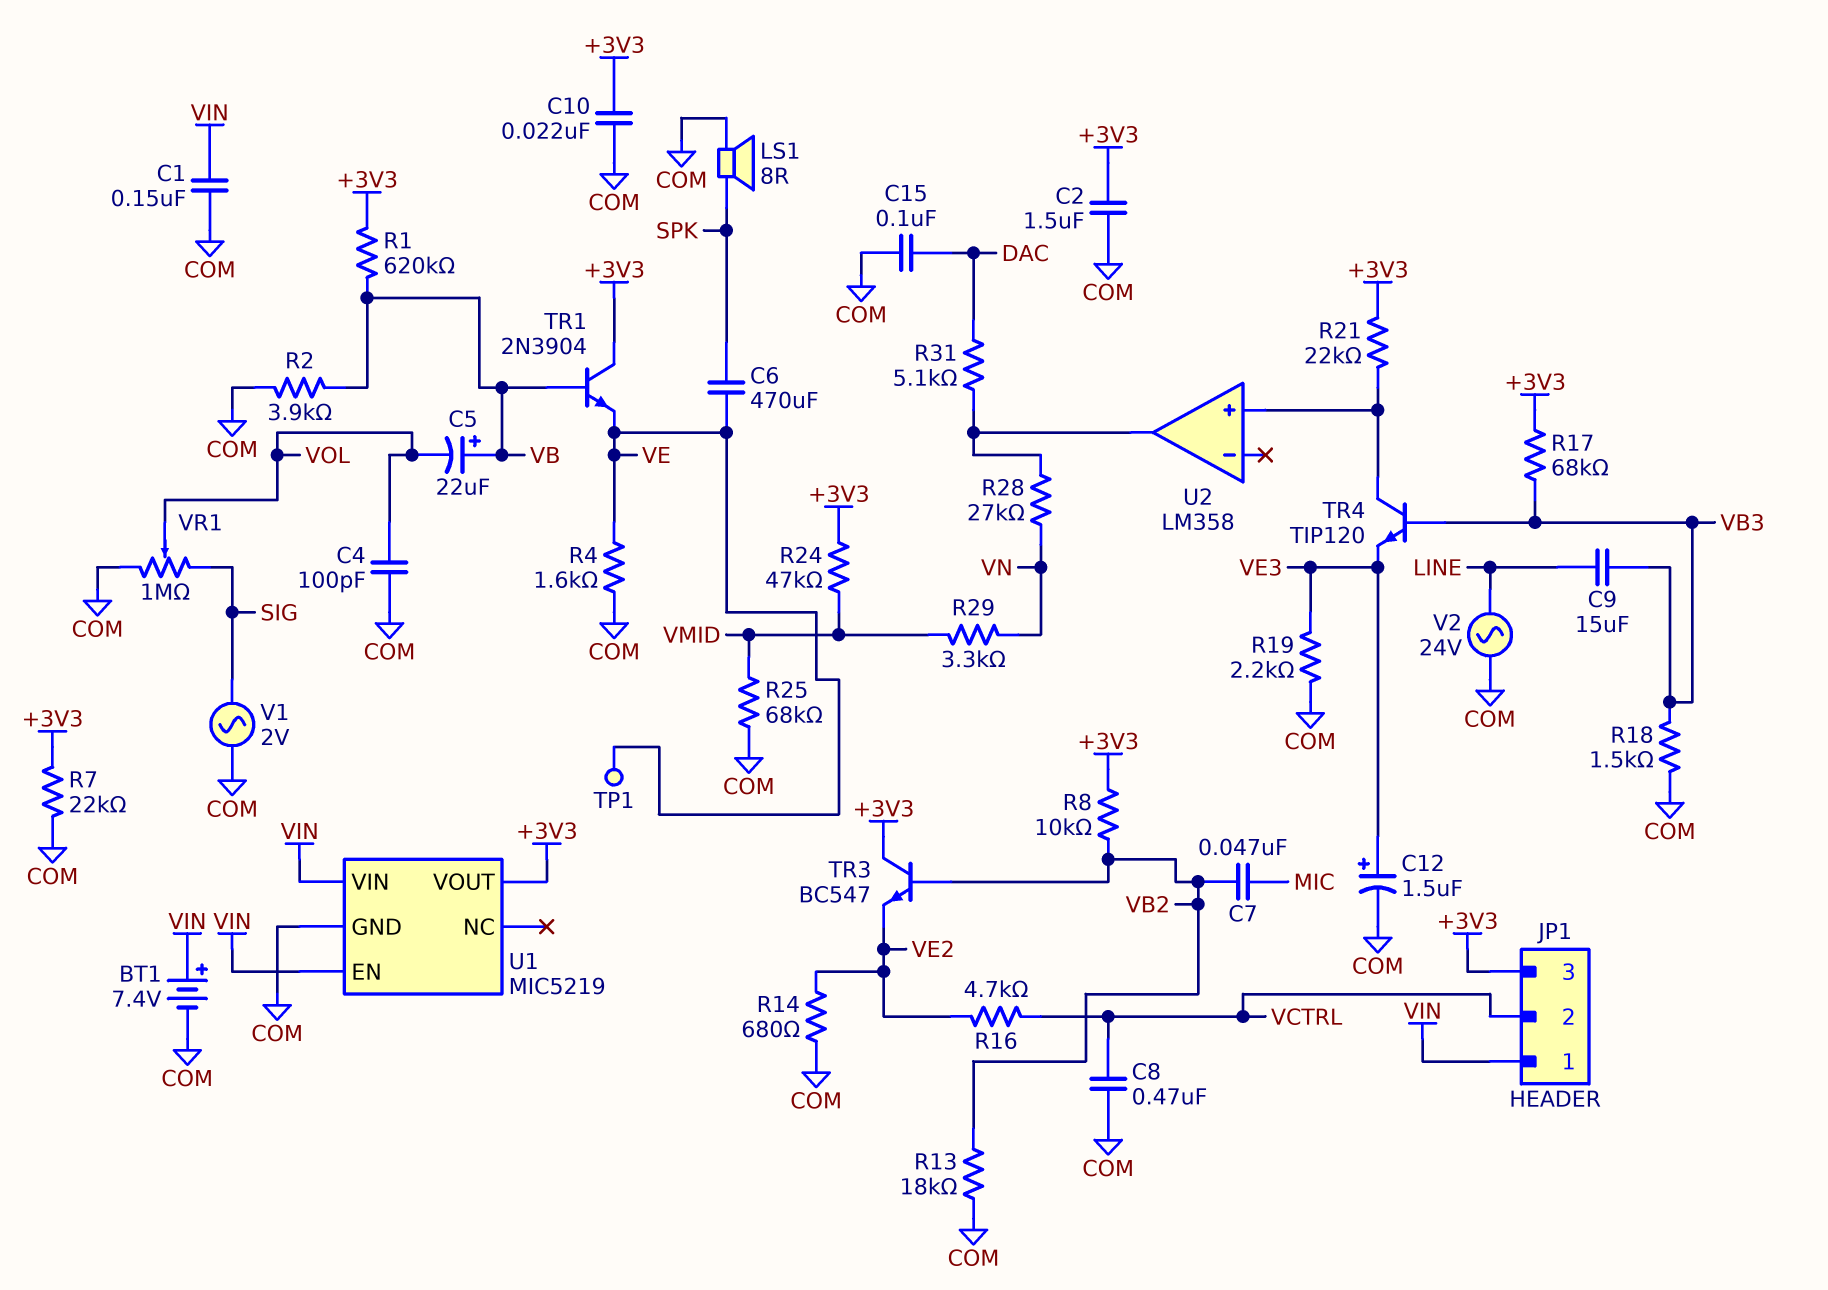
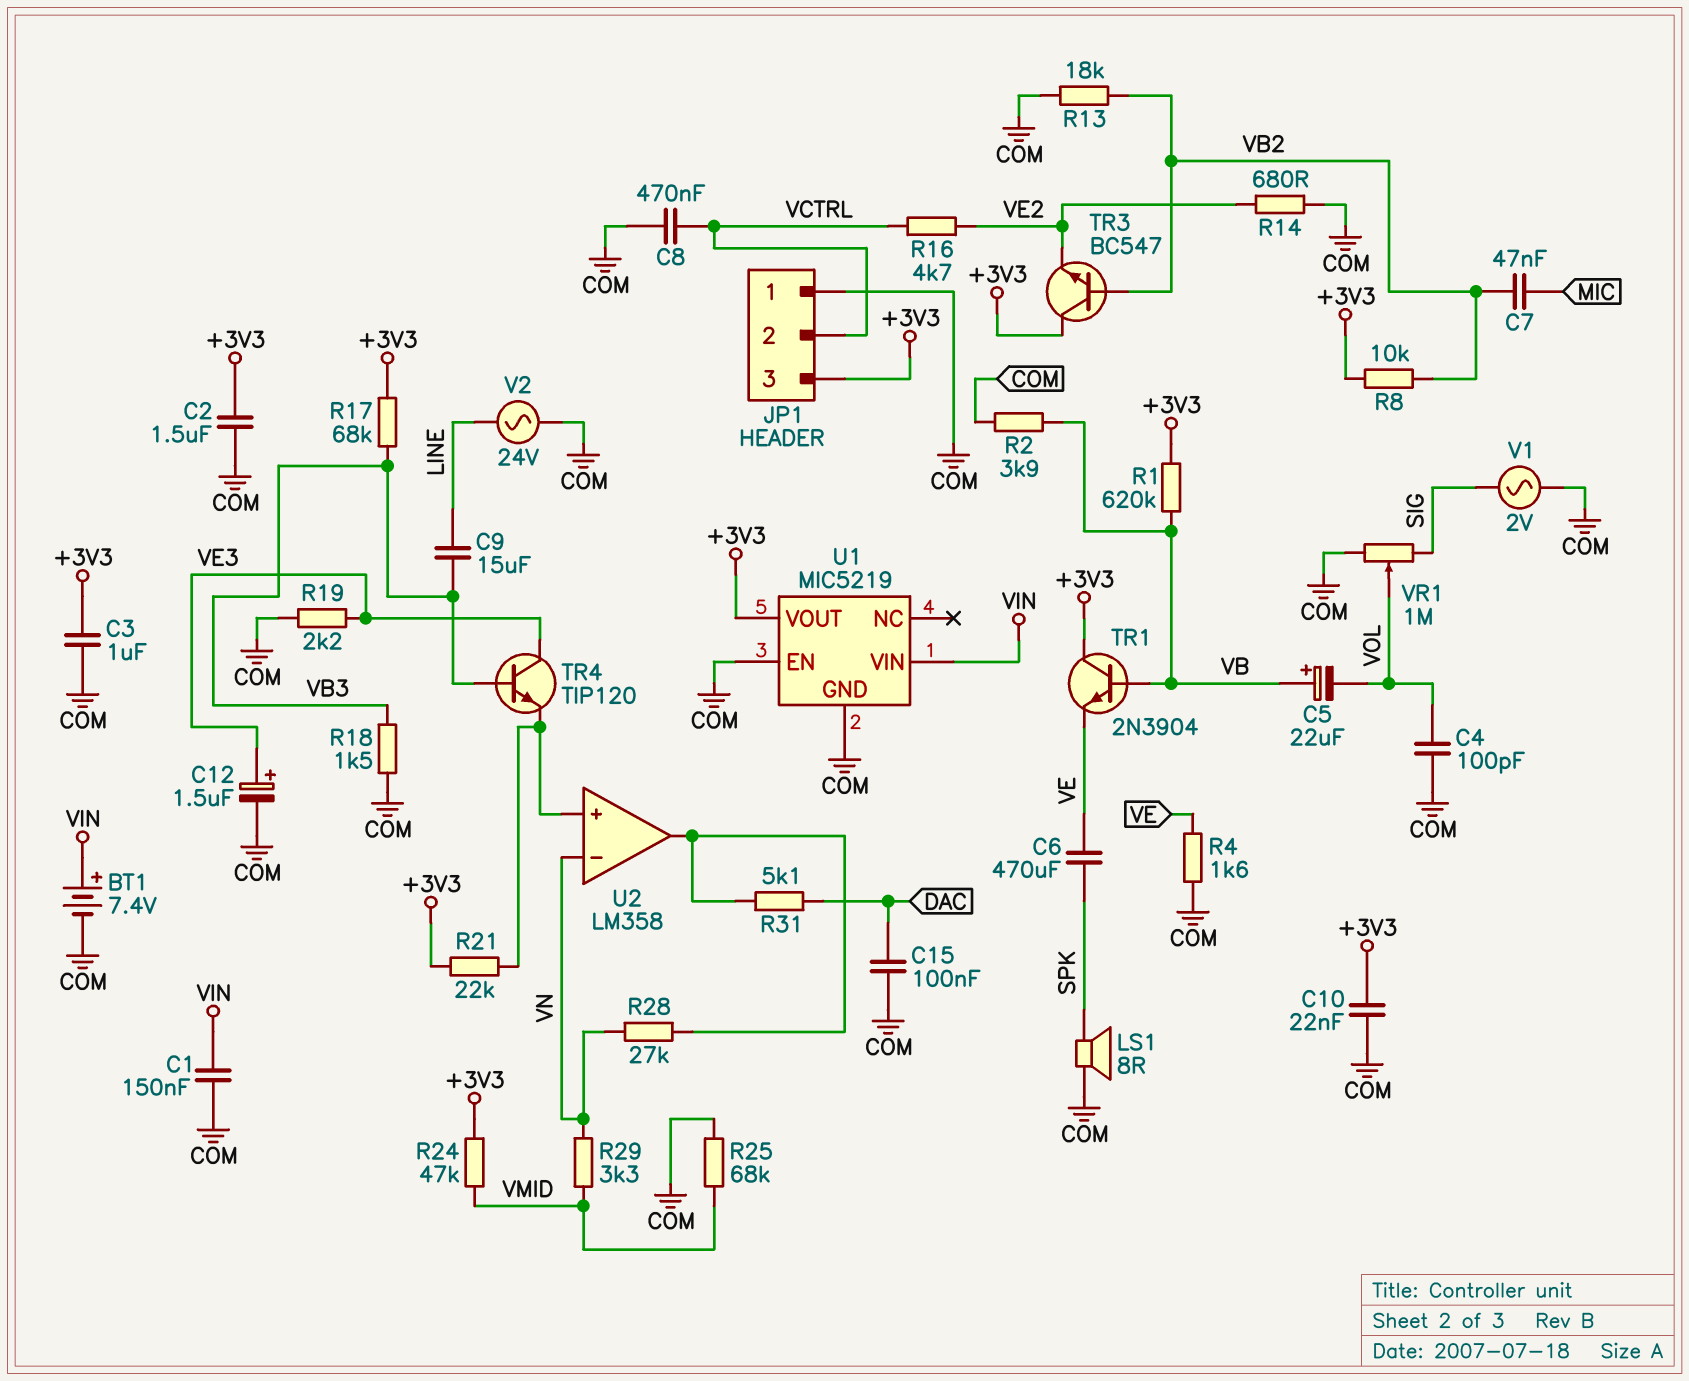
C3: none -> 1uF (+3V3, COM)
JP1 pin 1: VIN -> COM
R7: 22k (+3V3, COM) -> none
TP1: test point (VE) -> none
TR4: NPN TIP120 (B VB3, C U2/in+, E VE3) -> NPN TIP120 (B VB3, C VE3, E U2/in+)
U1 pin EN: VIN -> COM
U2 pin in-: none -> VN

